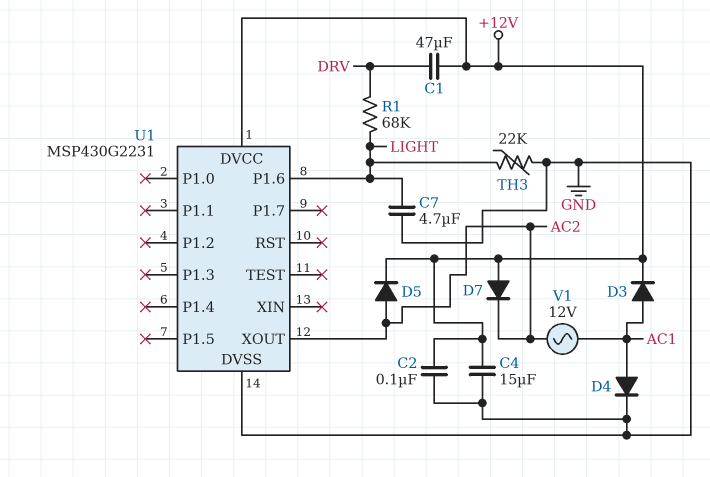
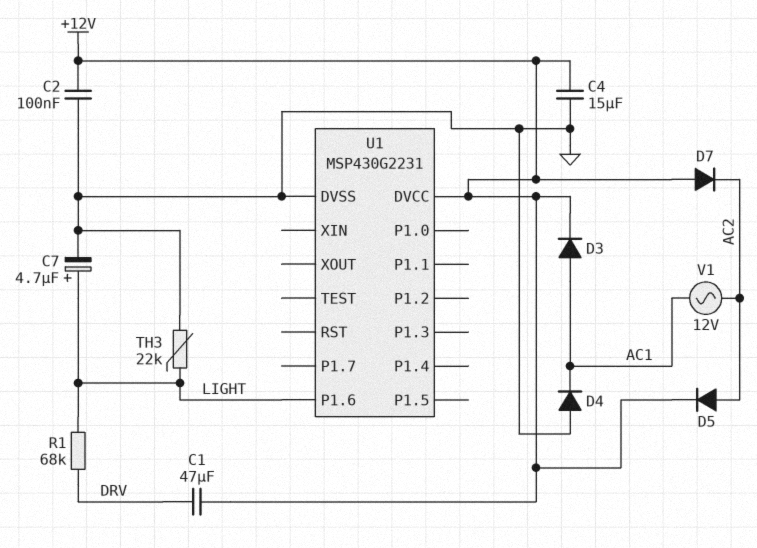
C7: 4.7uF (GND, LIGHT) -> 4.7uF (plus LIGHT, minus GND)
D4: diode (A AC1, K GND) -> diode (A GND, K AC1)
U1 pin XOUT: AC2 -> none

